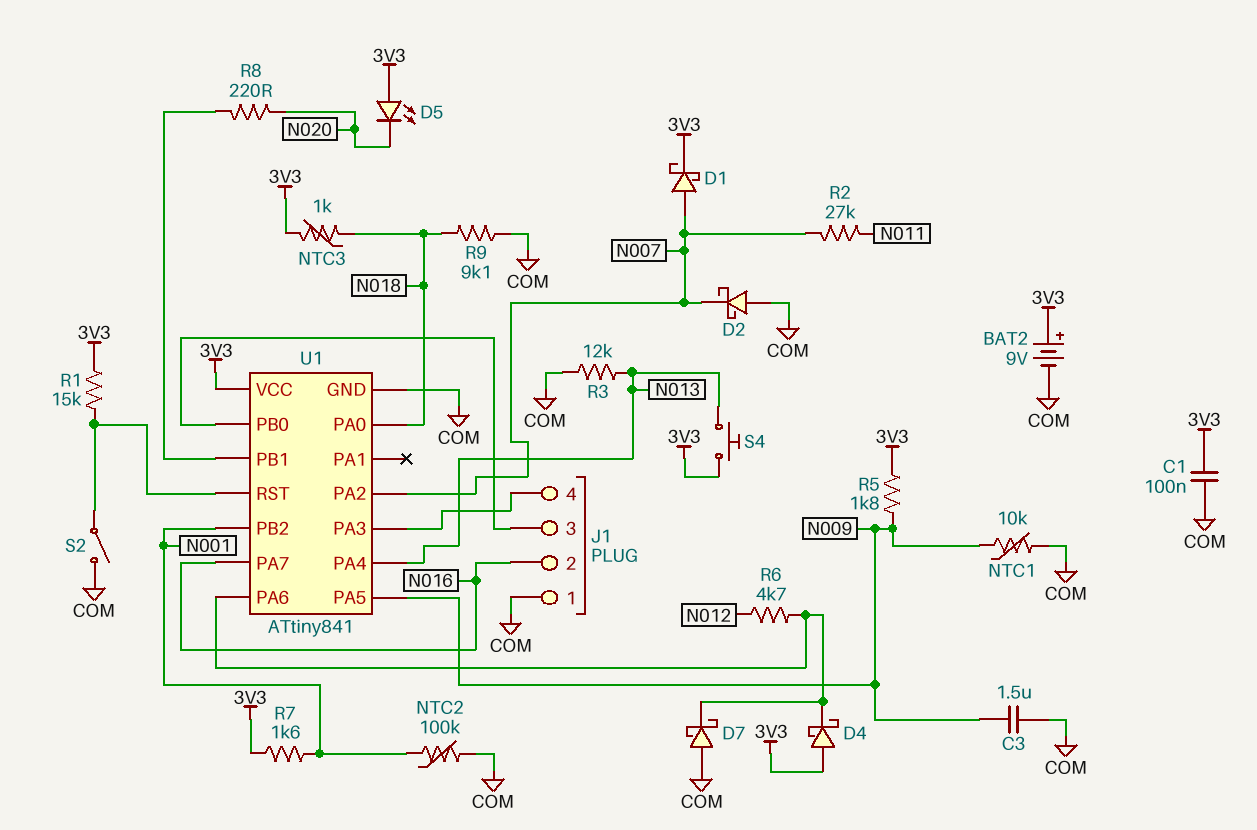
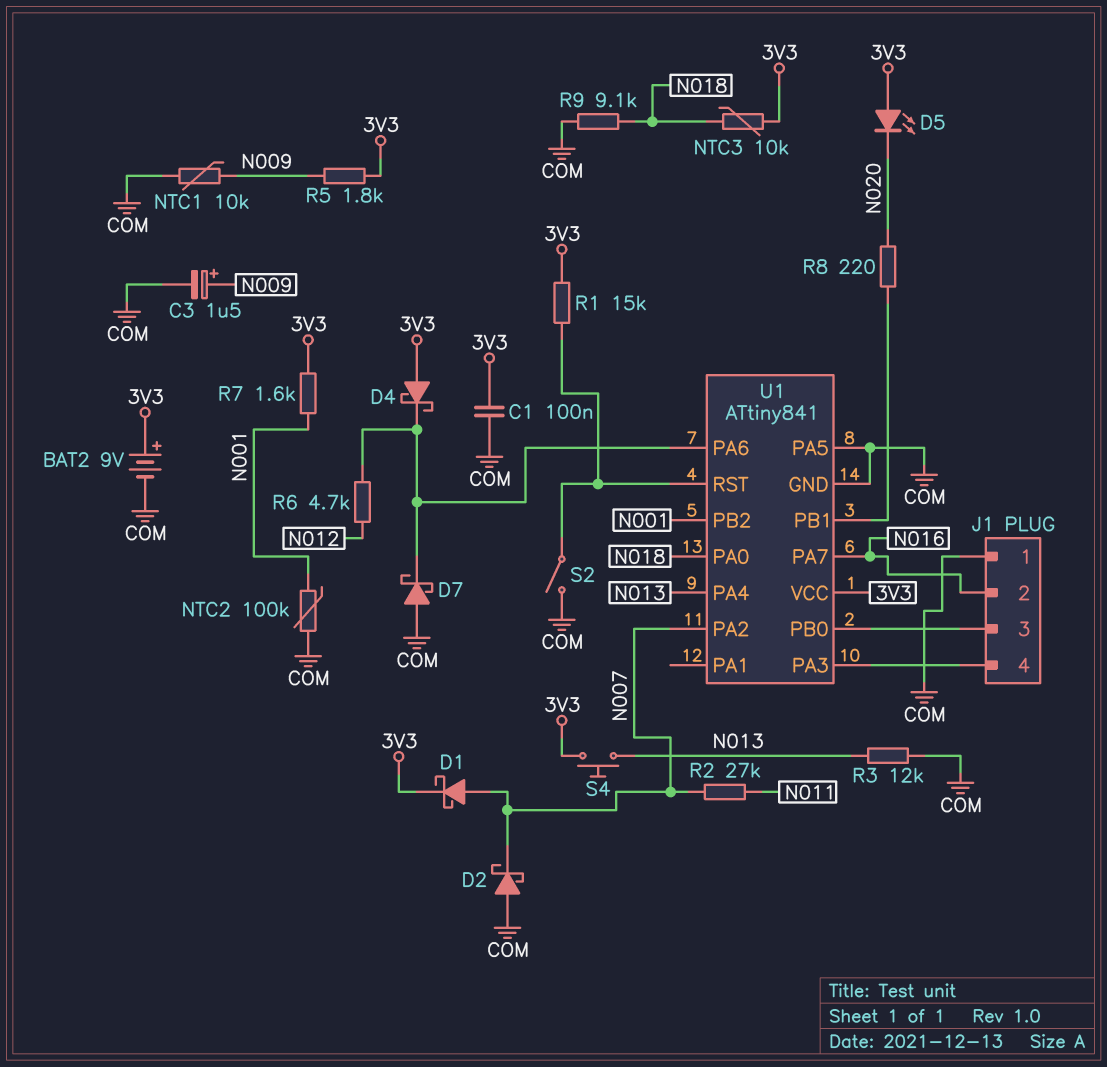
C3: 1.5uF (COM, N009) -> 1.5uF (plus N009, minus COM)
NTC3: 1k (3V3, N018) -> 10k (3V3, N018)
U1 pin PA5: N009 -> COM

